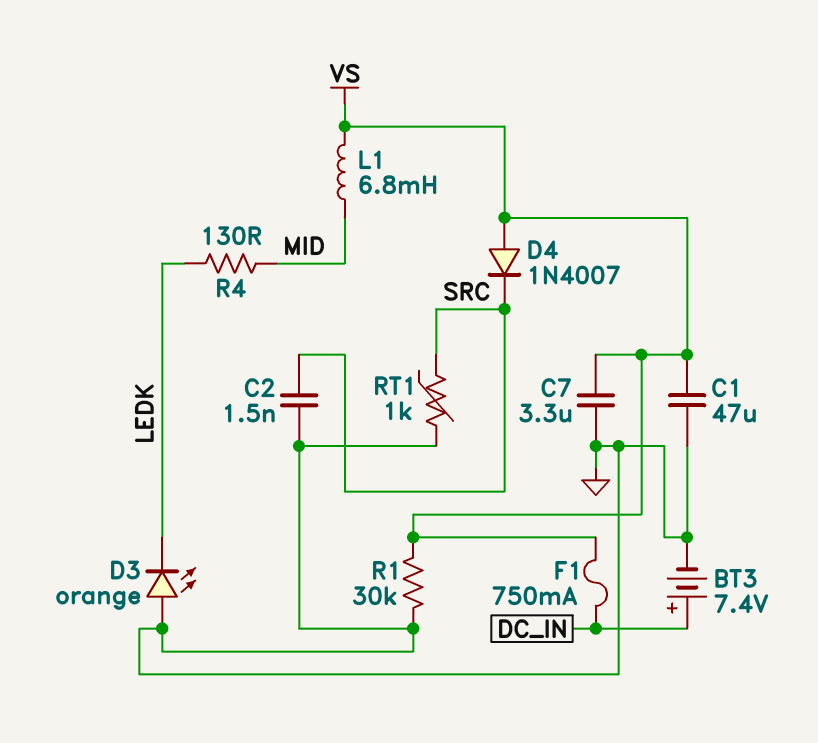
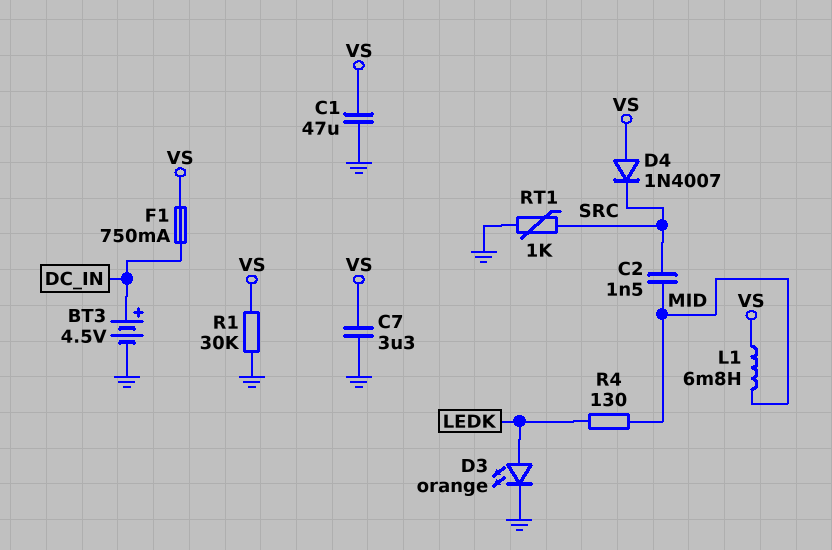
BT3: 7.4V (plus DC_IN, minus GND) -> 4.5V (plus DC_IN, minus GND)
C2: 1.5nF (GND, SRC) -> 1.5nF (MID, SRC)
D3: LED orange (A GND, K LEDK) -> LED orange (A LEDK, K GND)

